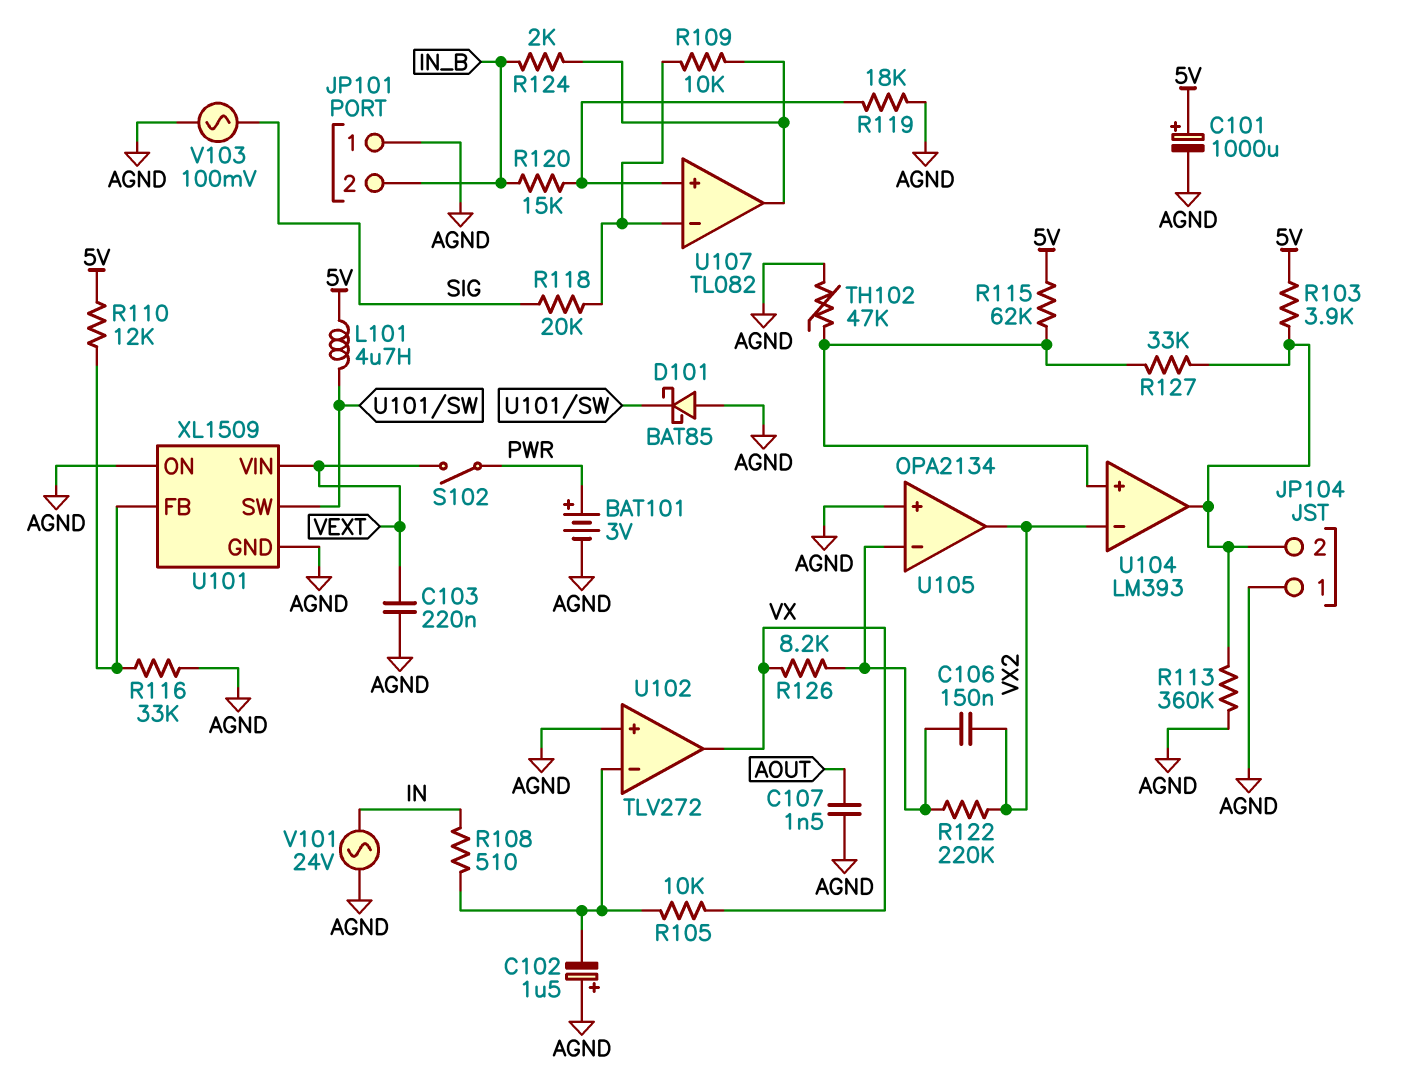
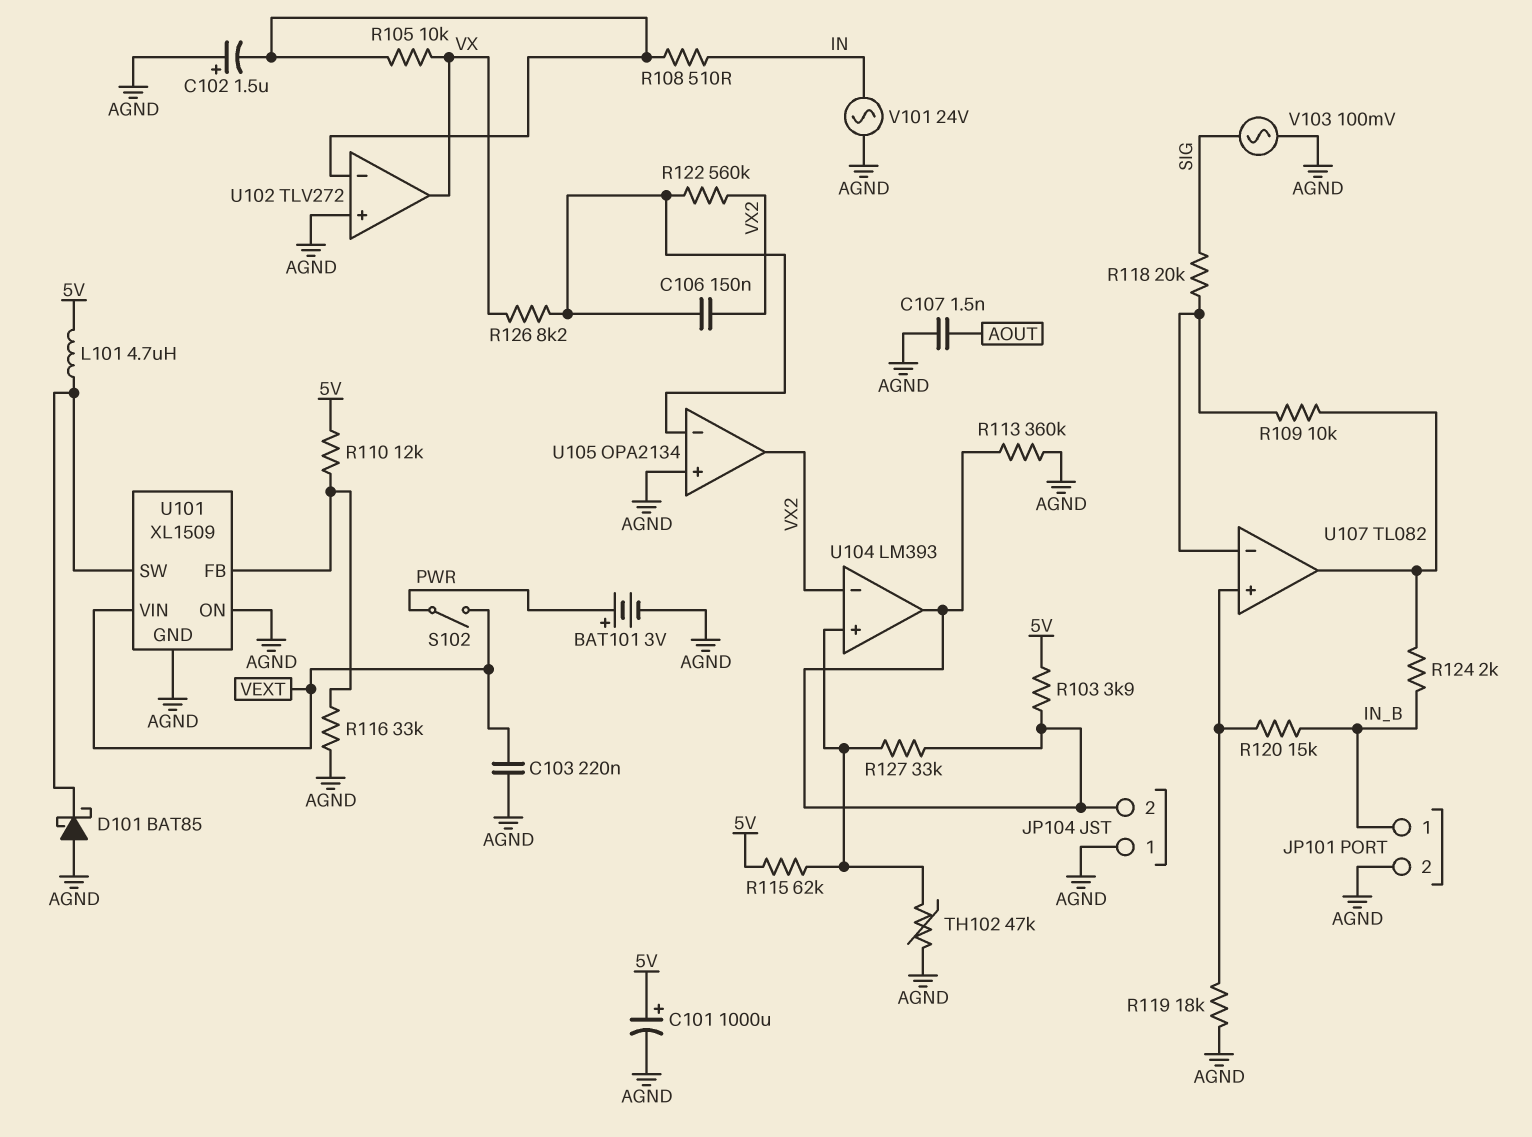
JP101 pin 1: AGND -> IN_B
JP101 pin 2: IN_B -> AGND
R122: 220k (U105/in-, VX2) -> 560k (U105/in-, VX2)

